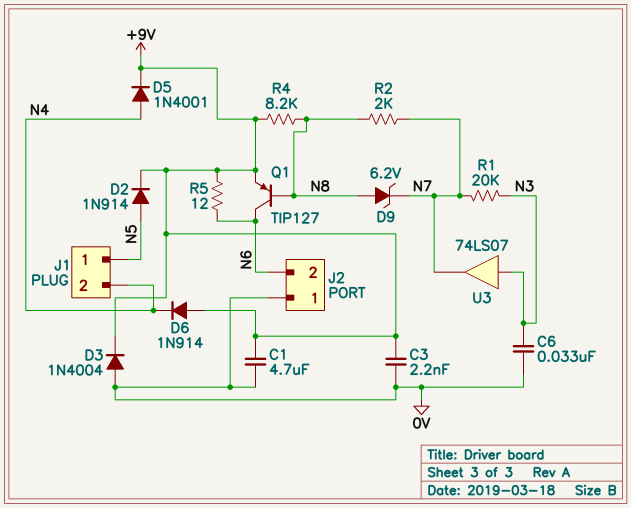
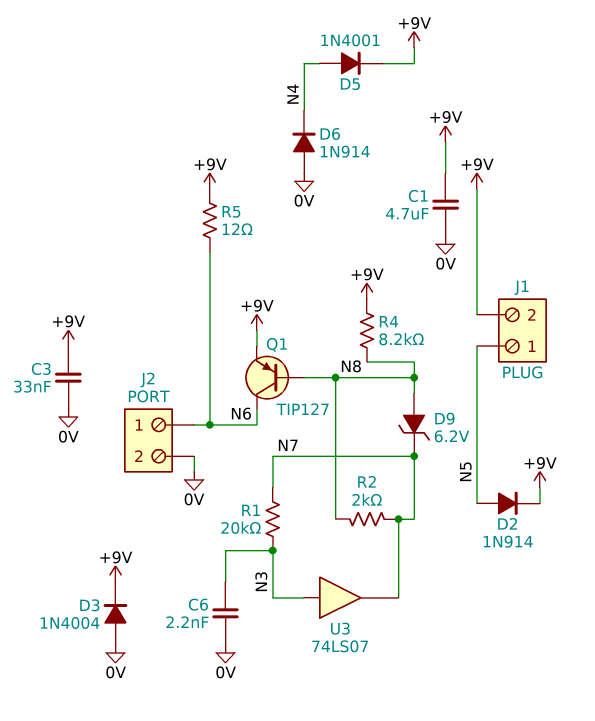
C3: 2.2nF (+9V, 0V) -> 33nF (+9V, 0V)
C6: 33nF (0V, N3) -> 2.2nF (0V, N3)
D6: diode 1N914 (A +9V, K N4) -> diode 1N914 (A 0V, K N4)
J1 pin 2: N4 -> +9V
J2 pin 1: 0V -> N6
J2 pin 2: N6 -> 0V

